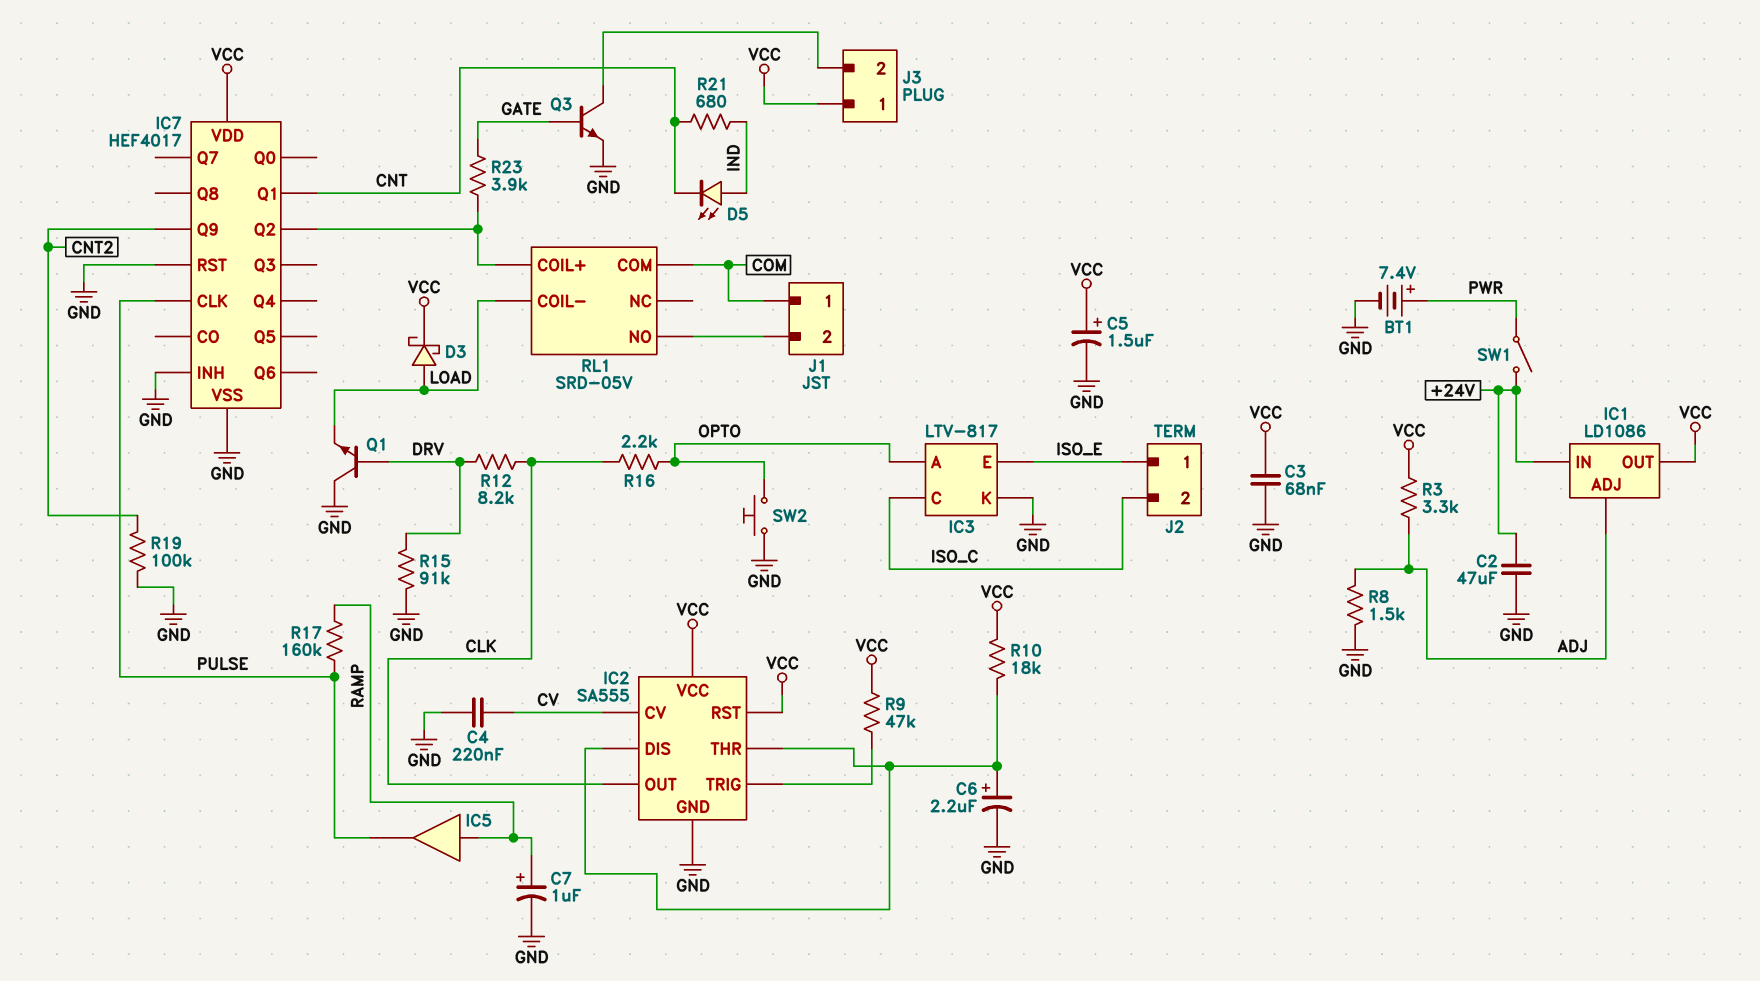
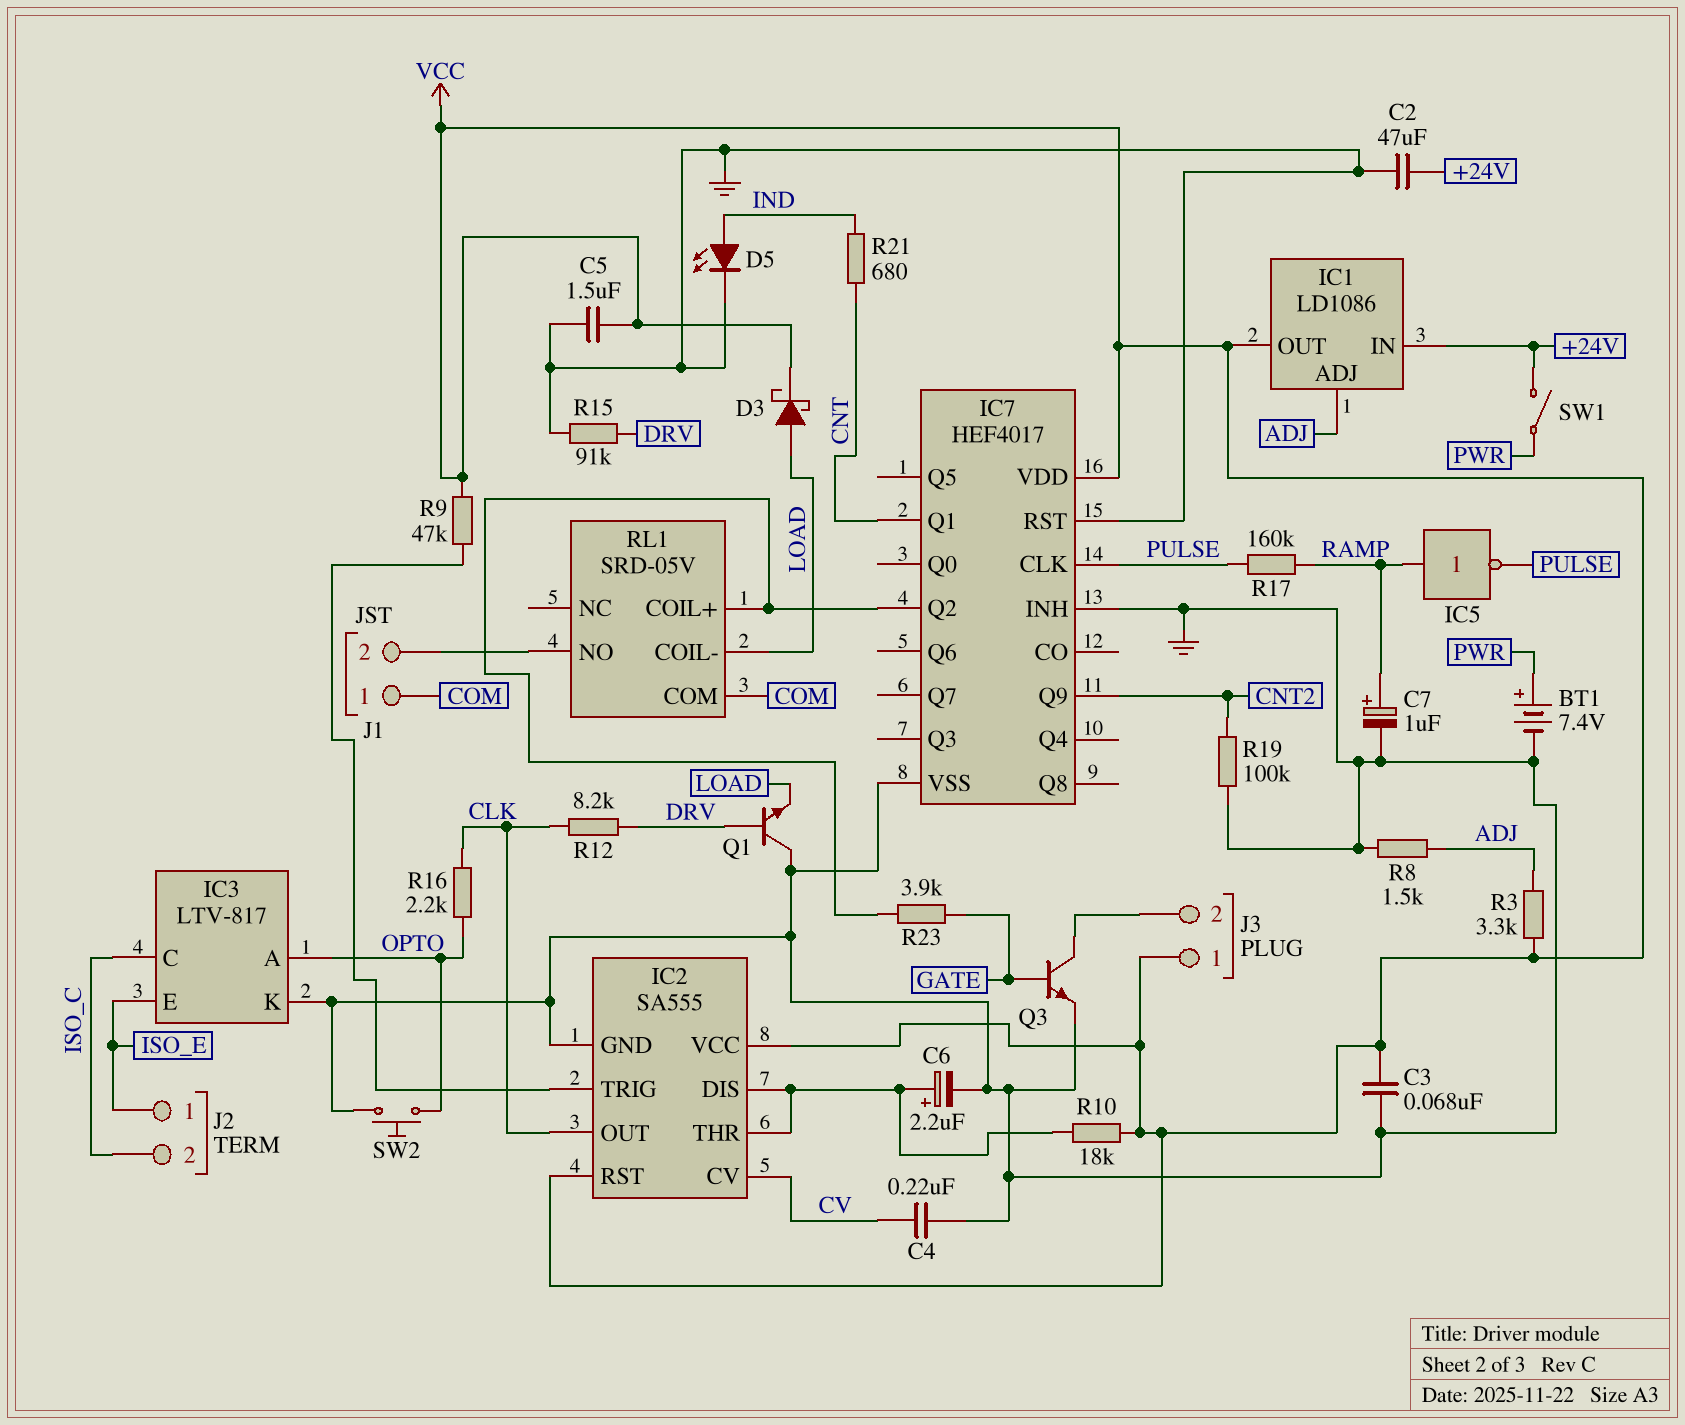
C5: 1.5uF (plus VCC, minus GND) -> 1.5uF (GND, VCC)
D5: LED (A IND, K CNT) -> LED (A IND, K GND)
IC5: buffer (in RAMP, out PULSE) -> NOT (in RAMP, out PULSE)

